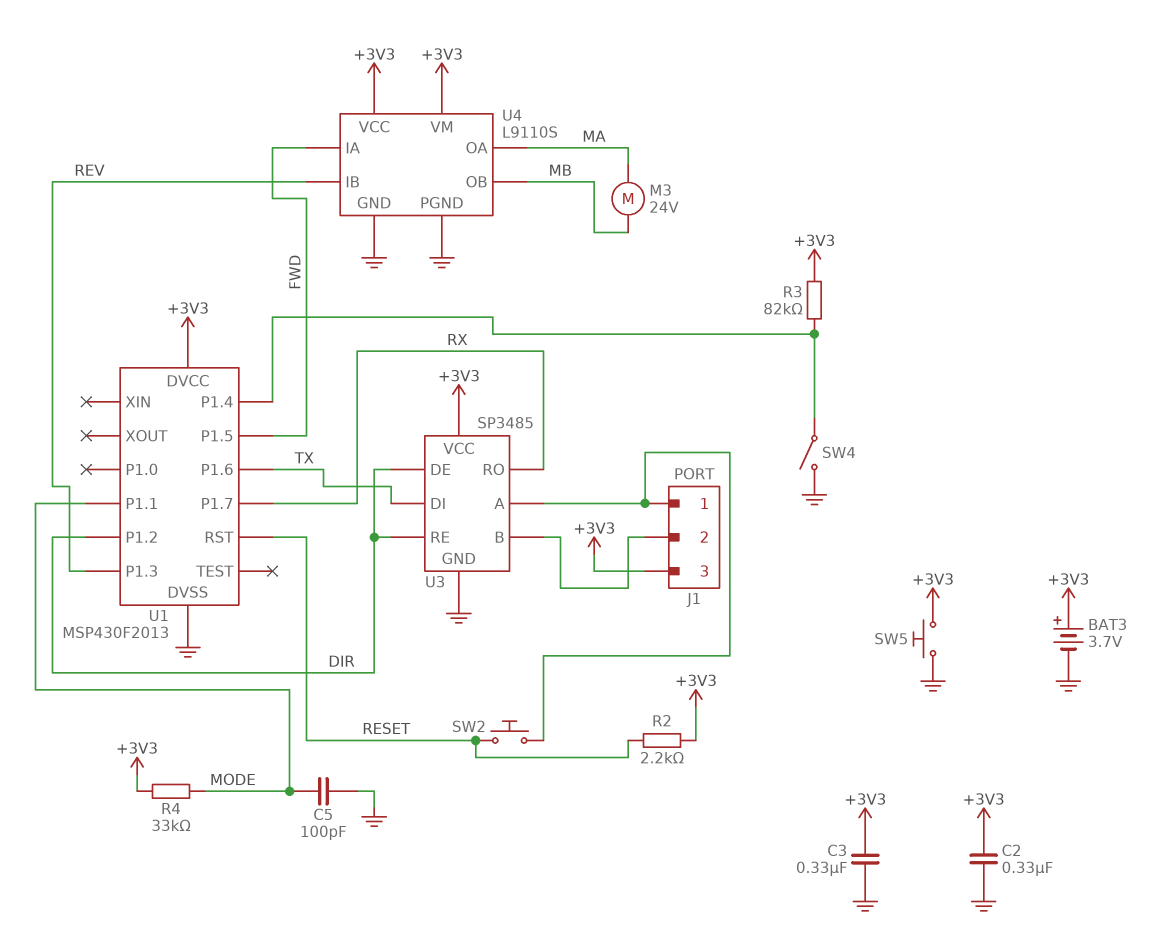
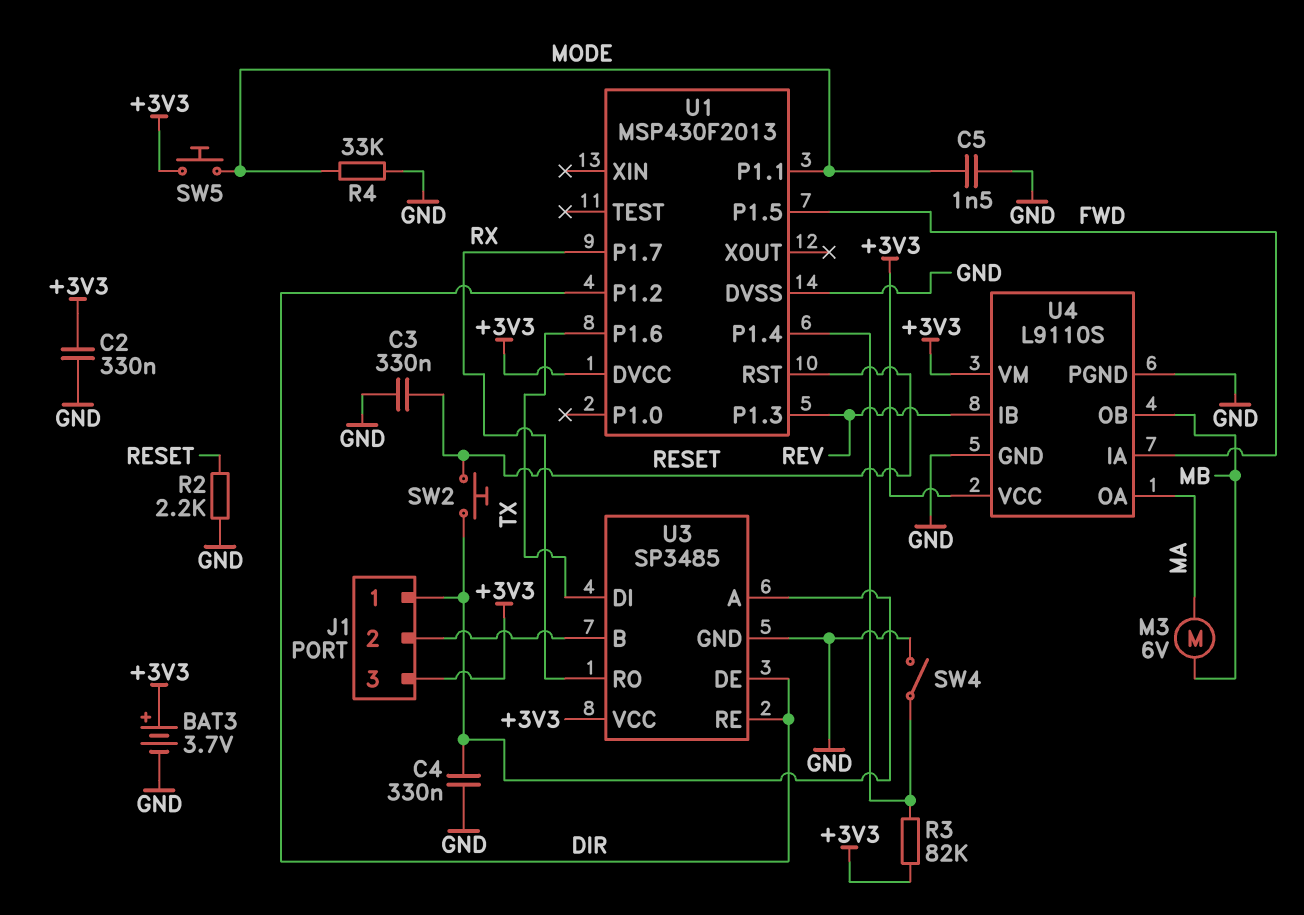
C3: 330nF (+3V3, GND) -> 330nF (GND, RESET)
C4: none -> 330nF (GND, J1/1)
C5: 100pF (GND, MODE) -> 1.5nF (GND, MODE)
M3: motor 24V (MA, MB) -> motor 6V (MA, MB)
R2: 2.2k (+3V3, RESET) -> 2.2k (GND, RESET)
R4: 33k (+3V3, MODE) -> 33k (GND, MODE)
SW5: button (+3V3, GND) -> button (+3V3, MODE)

